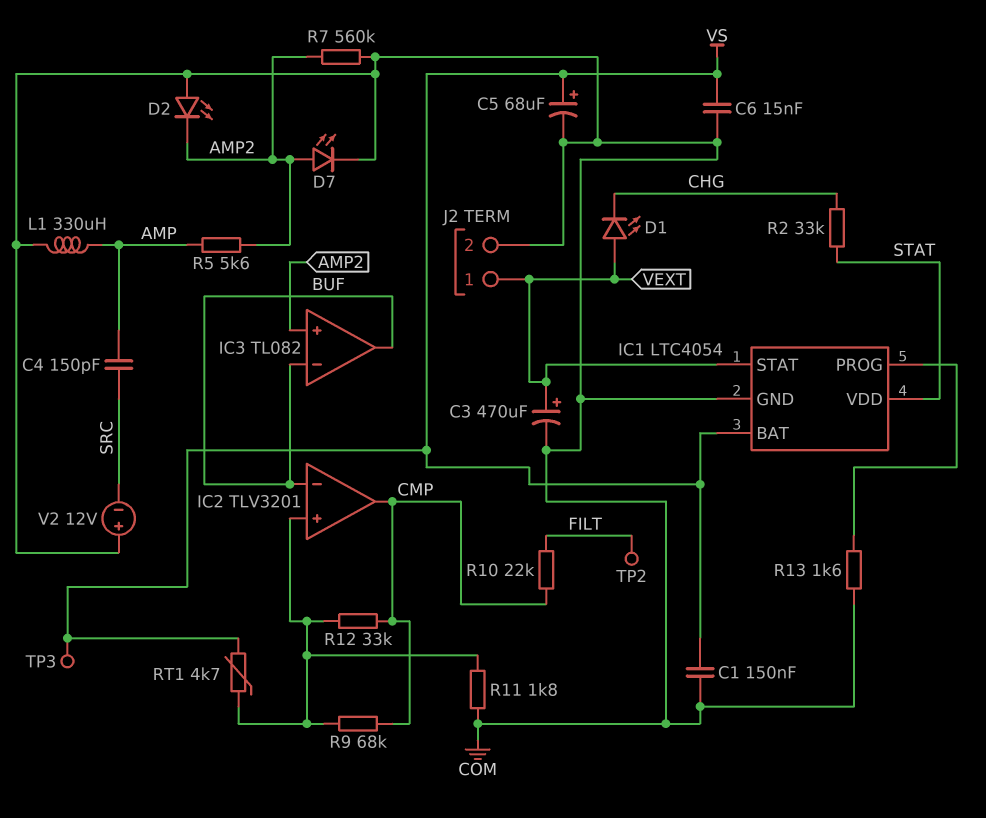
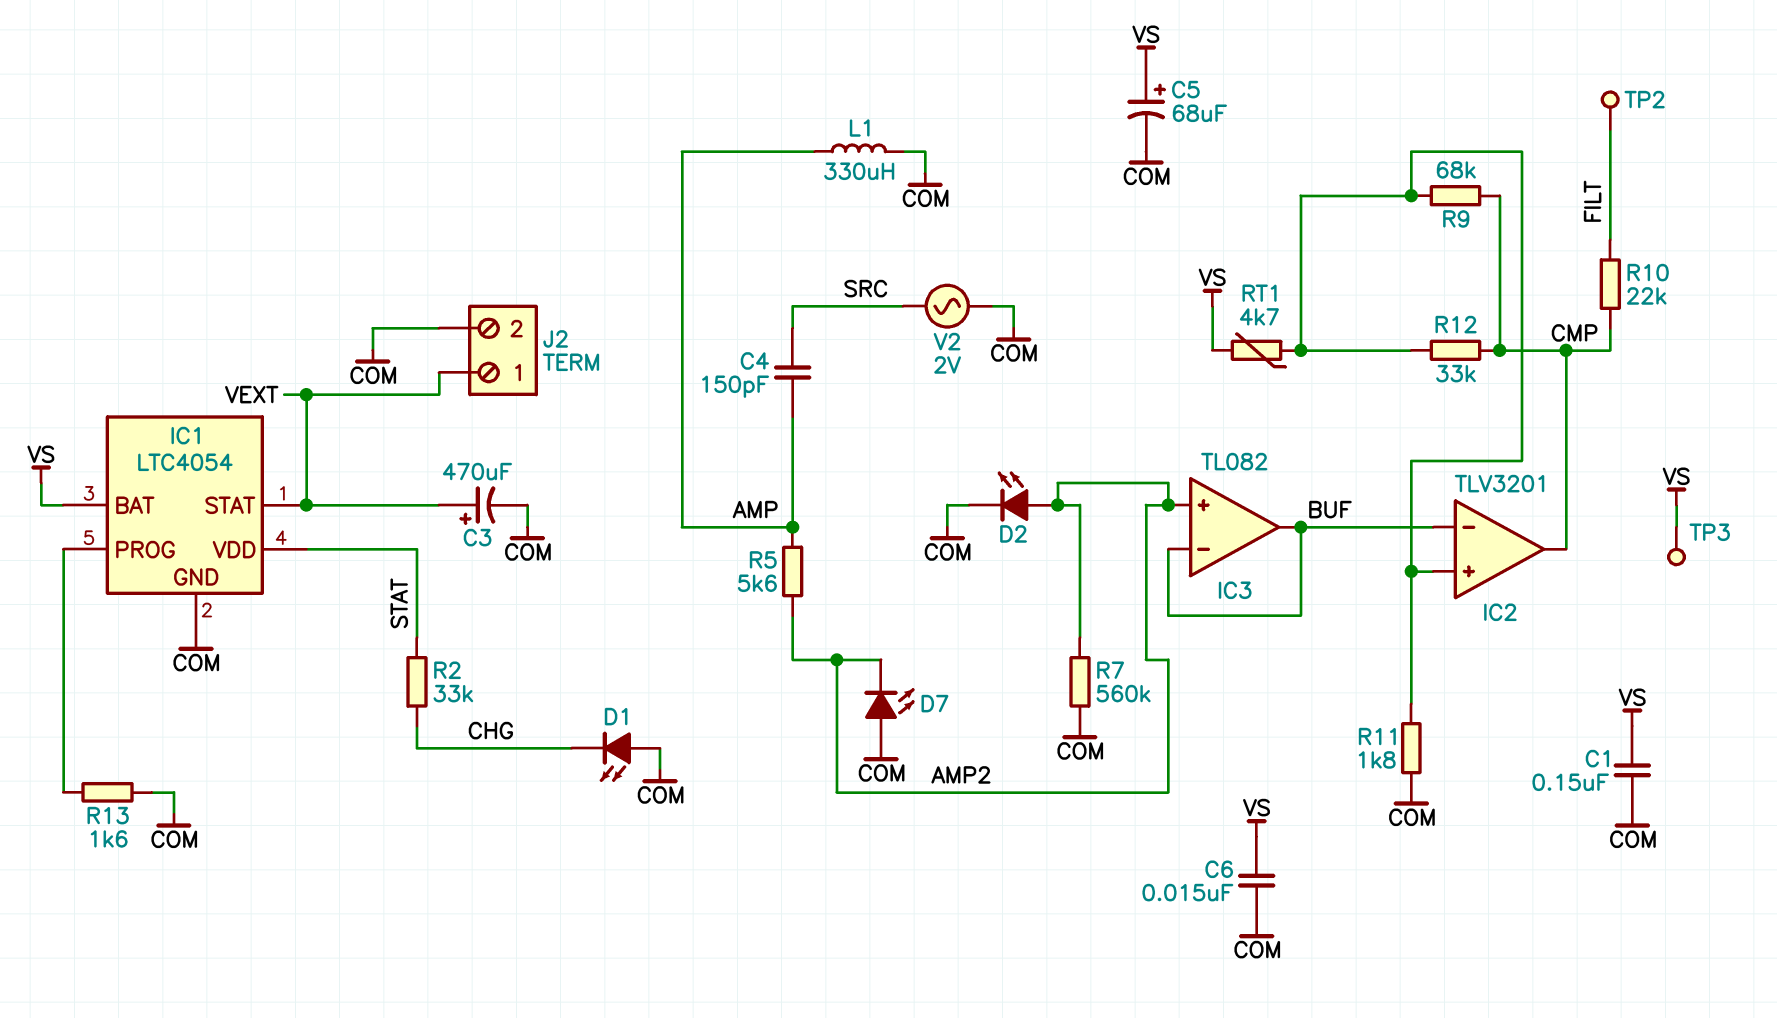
D1: LED (A VEXT, K CHG) -> LED (A COM, K CHG)
D2: LED (A COM, K AMP2) -> LED (A AMP2, K COM)
D7: LED (A AMP2, K COM) -> LED (A COM, K AMP2)
V2: 12V (plus COM, minus SRC) -> AC 2V (COM, SRC)

